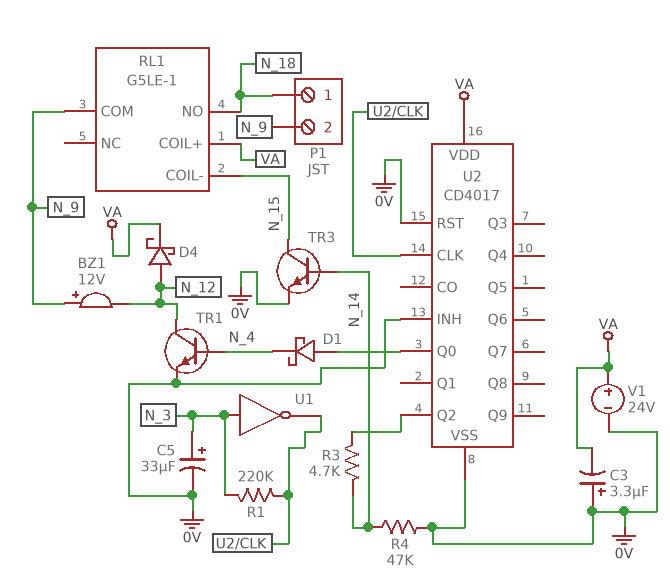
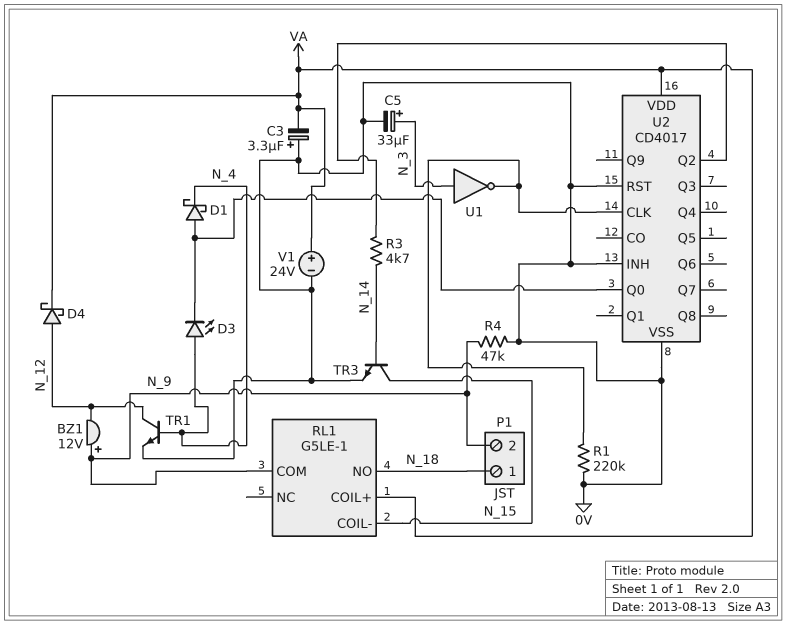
D3: none -> LED (A N_4, K U2/Q0)
R1: 220k (N_3, U2/CLK) -> 220k (0V, U2/CLK)
R4: 47k (0V, N_14) -> 47k (0V, N_9)

